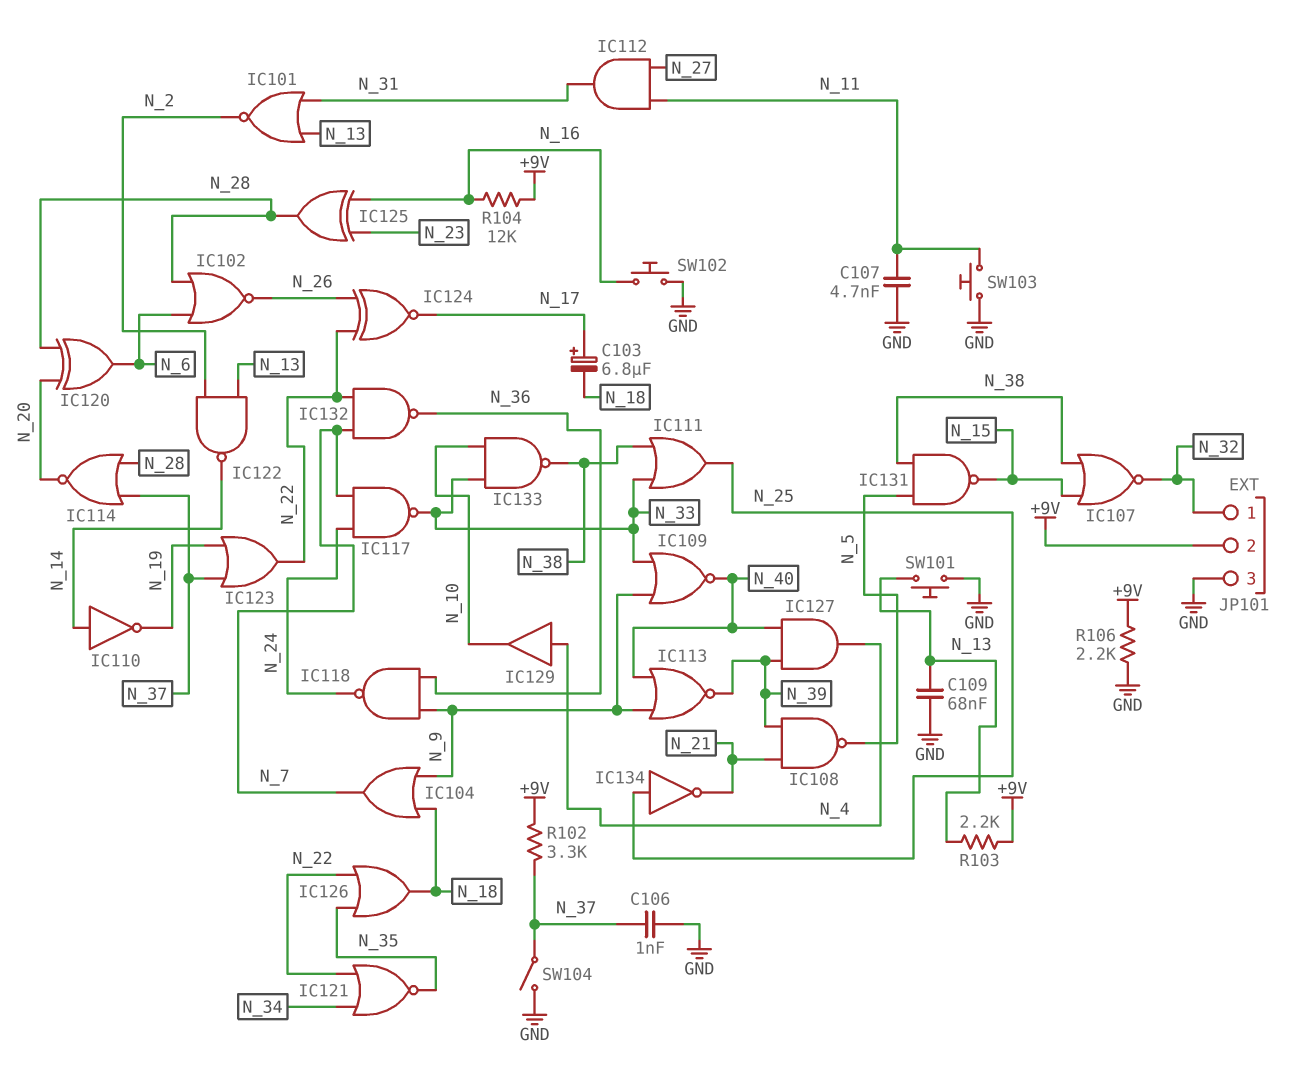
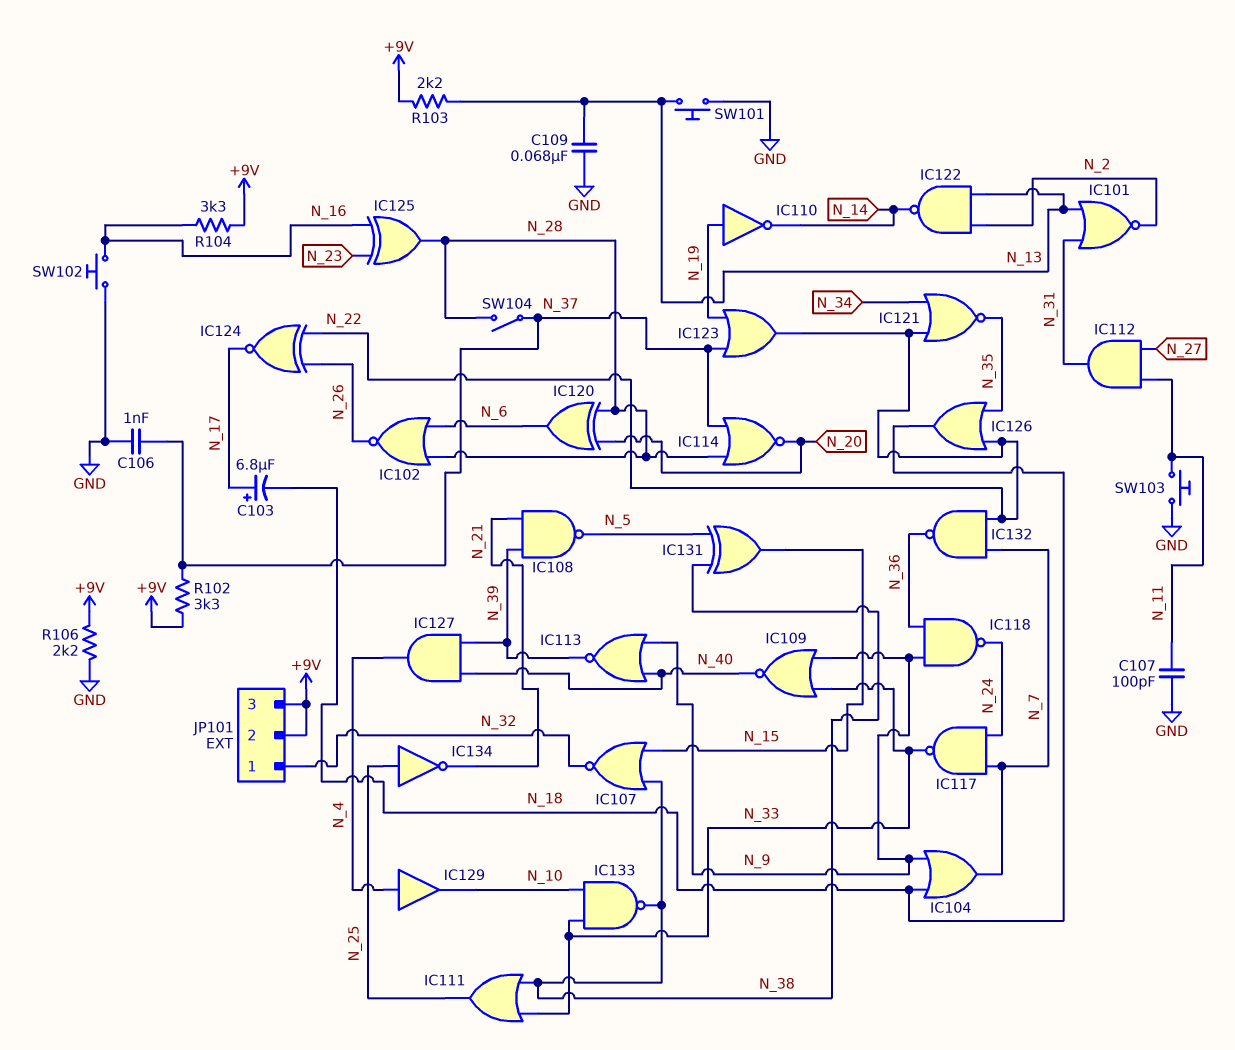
C107: 4.7nF (GND, N_11) -> 100pF (GND, N_11)
IC110: NOT (in N_14, out N_19) -> NOT (in N_19, out N_14)
IC131: NAND (in N_5, in N_38, out N_15) -> XOR (in N_5, in N_38, out N_15)
JP101 pin 3: GND -> +9V
R104: 12k (+9V, N_16) -> 3.3k (+9V, N_16)
SW104: switch (GND, N_37) -> switch (N_28, N_37)

